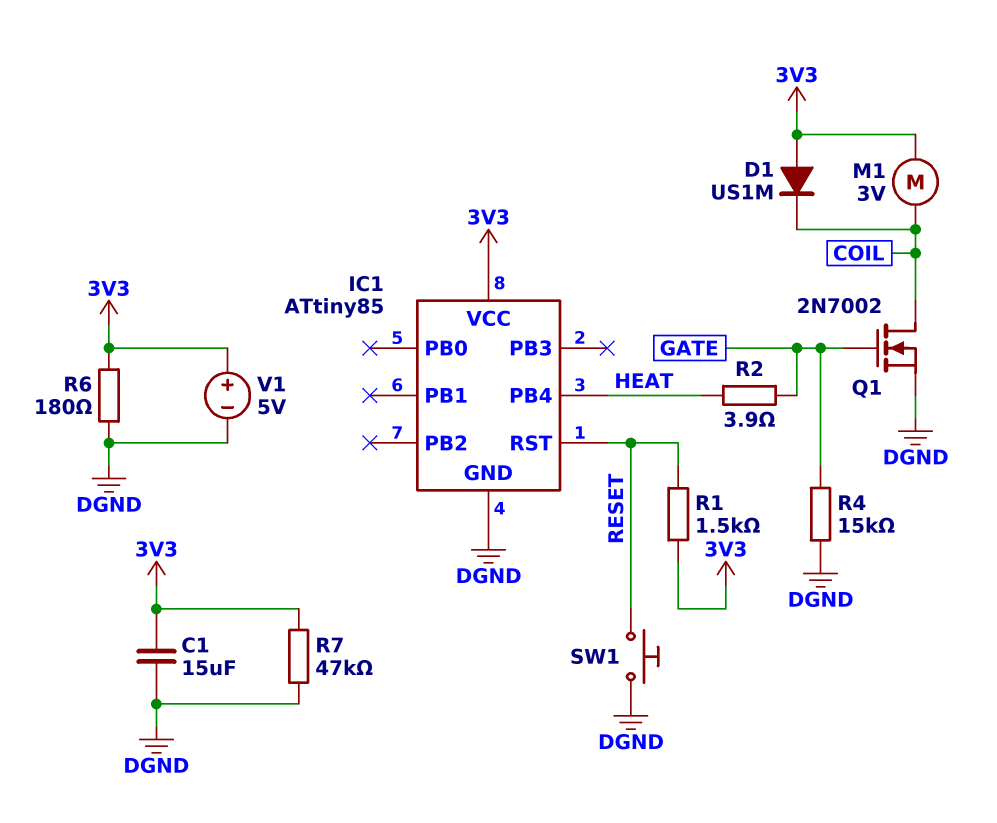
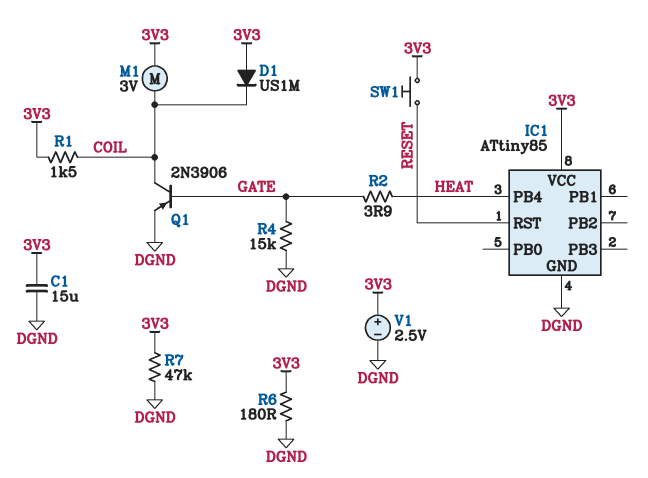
Q1: NMOS 2N7002 (G GATE, D COIL, S DGND) -> PNP 2N3906 (B GATE, C COIL, E DGND)
R1: 1.5k (3V3, RESET) -> 1.5k (3V3, COIL)
SW1: button (DGND, RESET) -> button (3V3, RESET)
V1: 5V (plus 3V3, minus DGND) -> 2.5V (plus 3V3, minus DGND)

